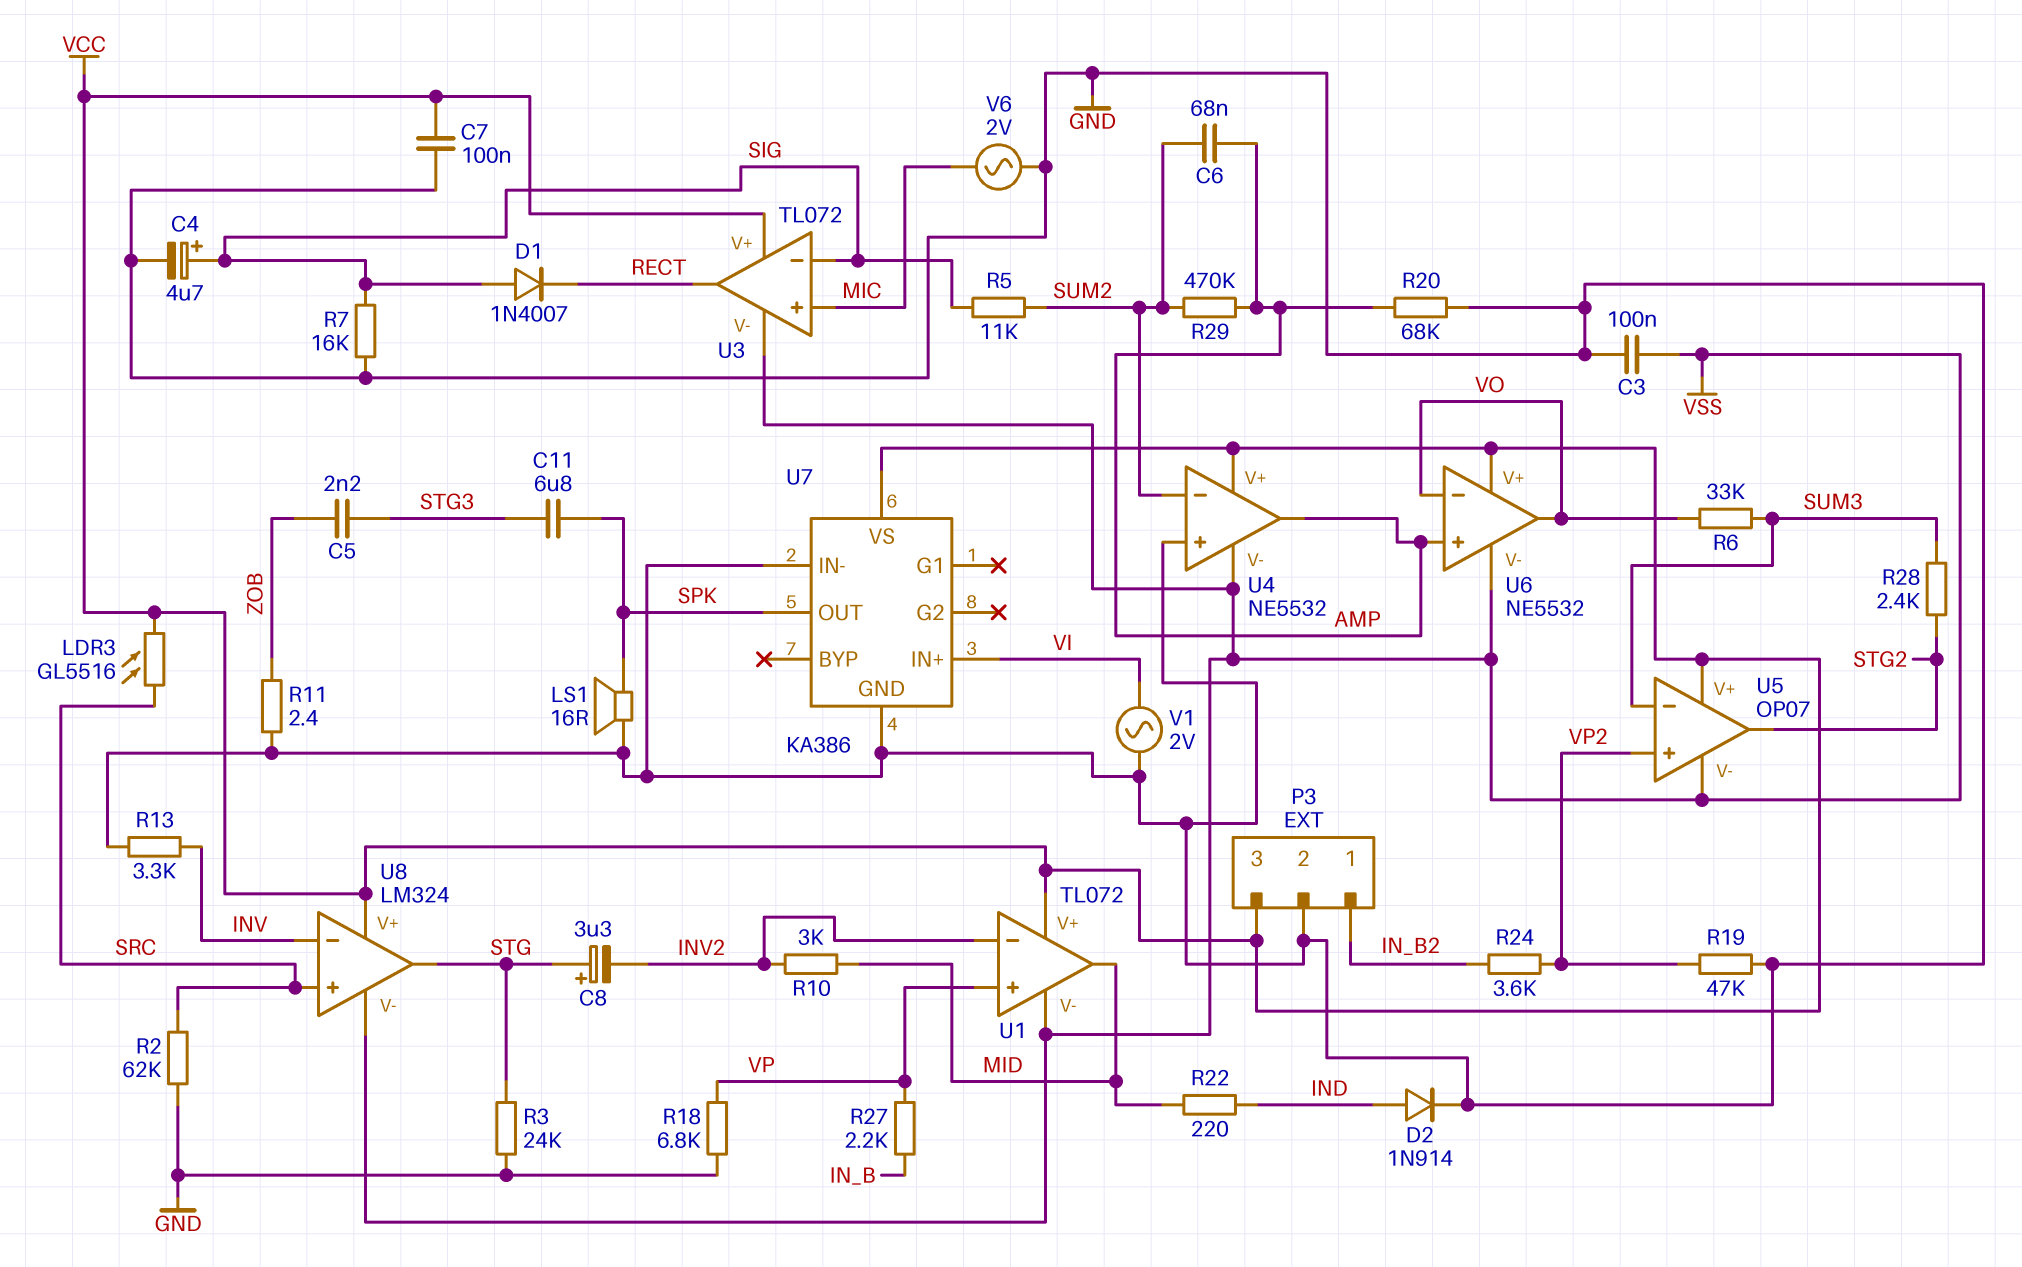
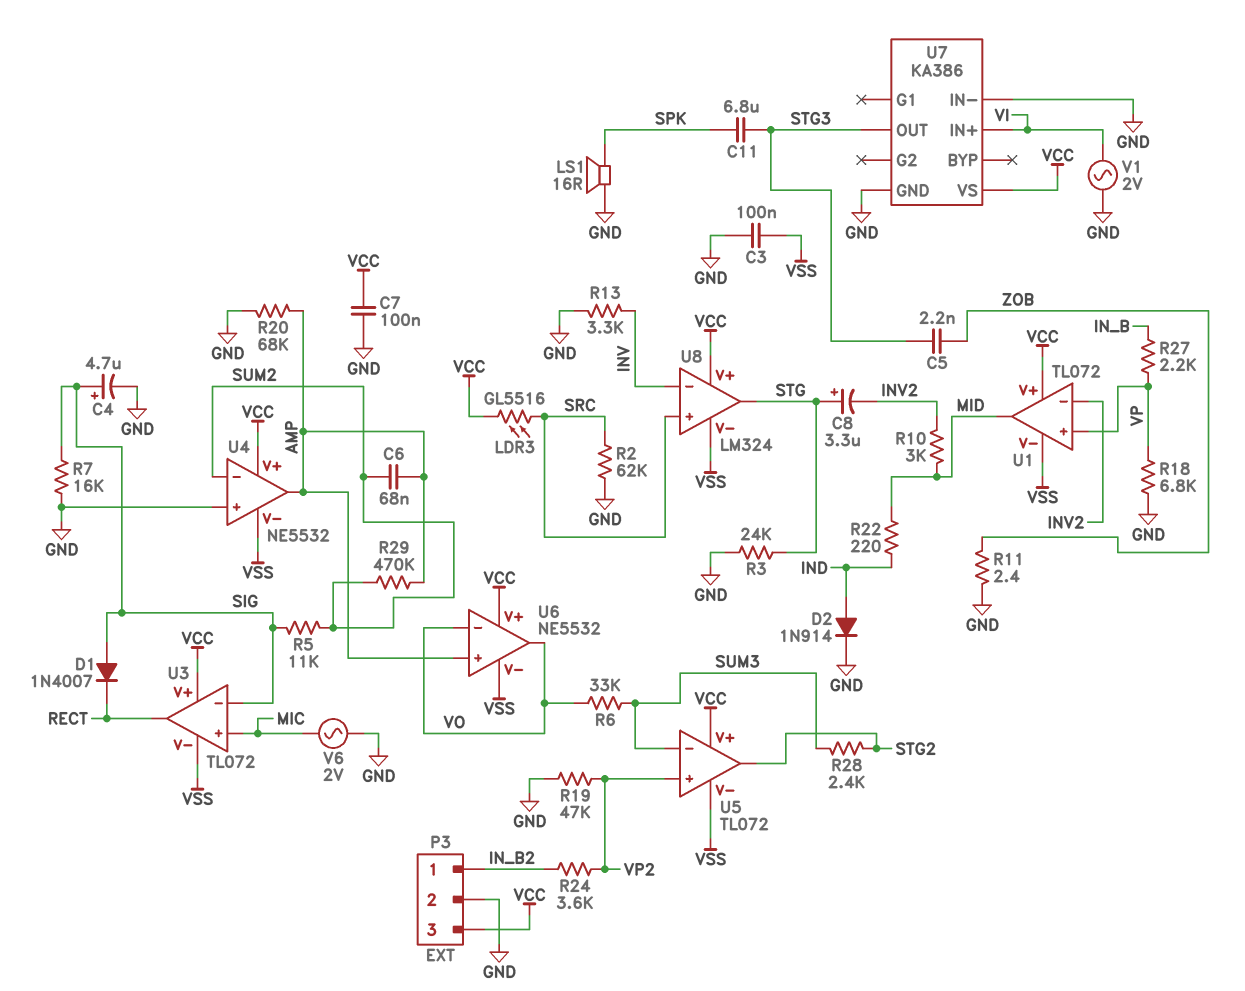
U5: OP07 -> TL072
U7 pin OUT: SPK -> STG3

